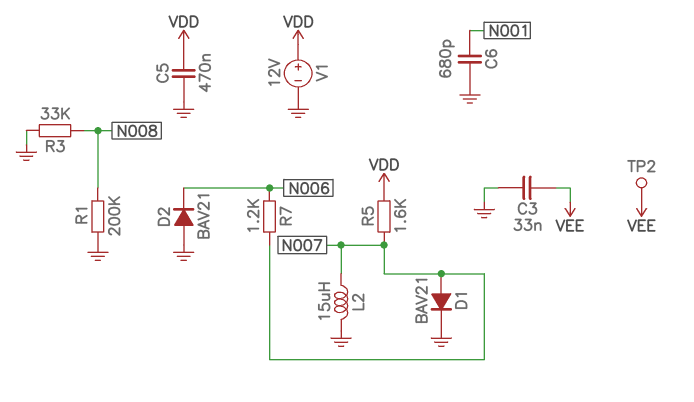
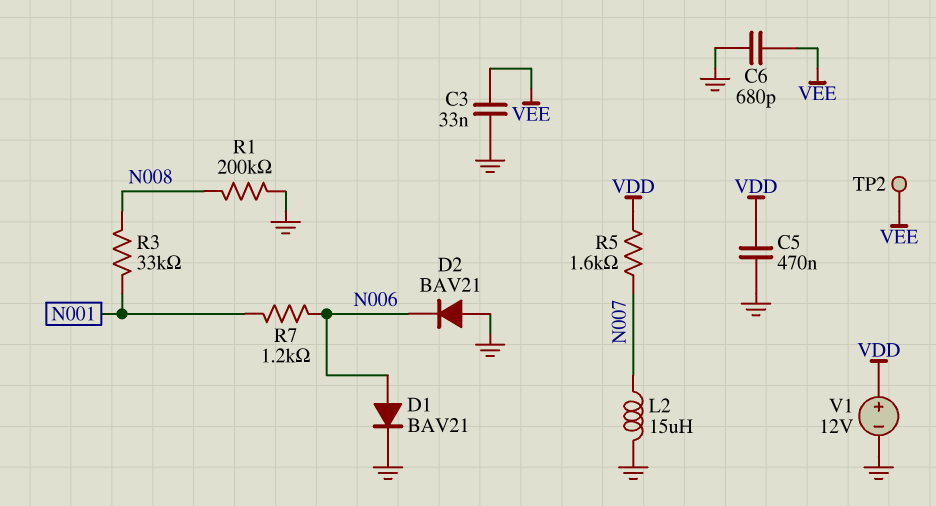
C6: 680pF (GND, N001) -> 680pF (GND, VEE)
D1: diode BAV21 (A N007, K GND) -> diode BAV21 (A N006, K GND)
R3: 33k (GND, N008) -> 33k (N001, N008)
R7: 1.2k (N006, N007) -> 1.2k (N001, N006)

